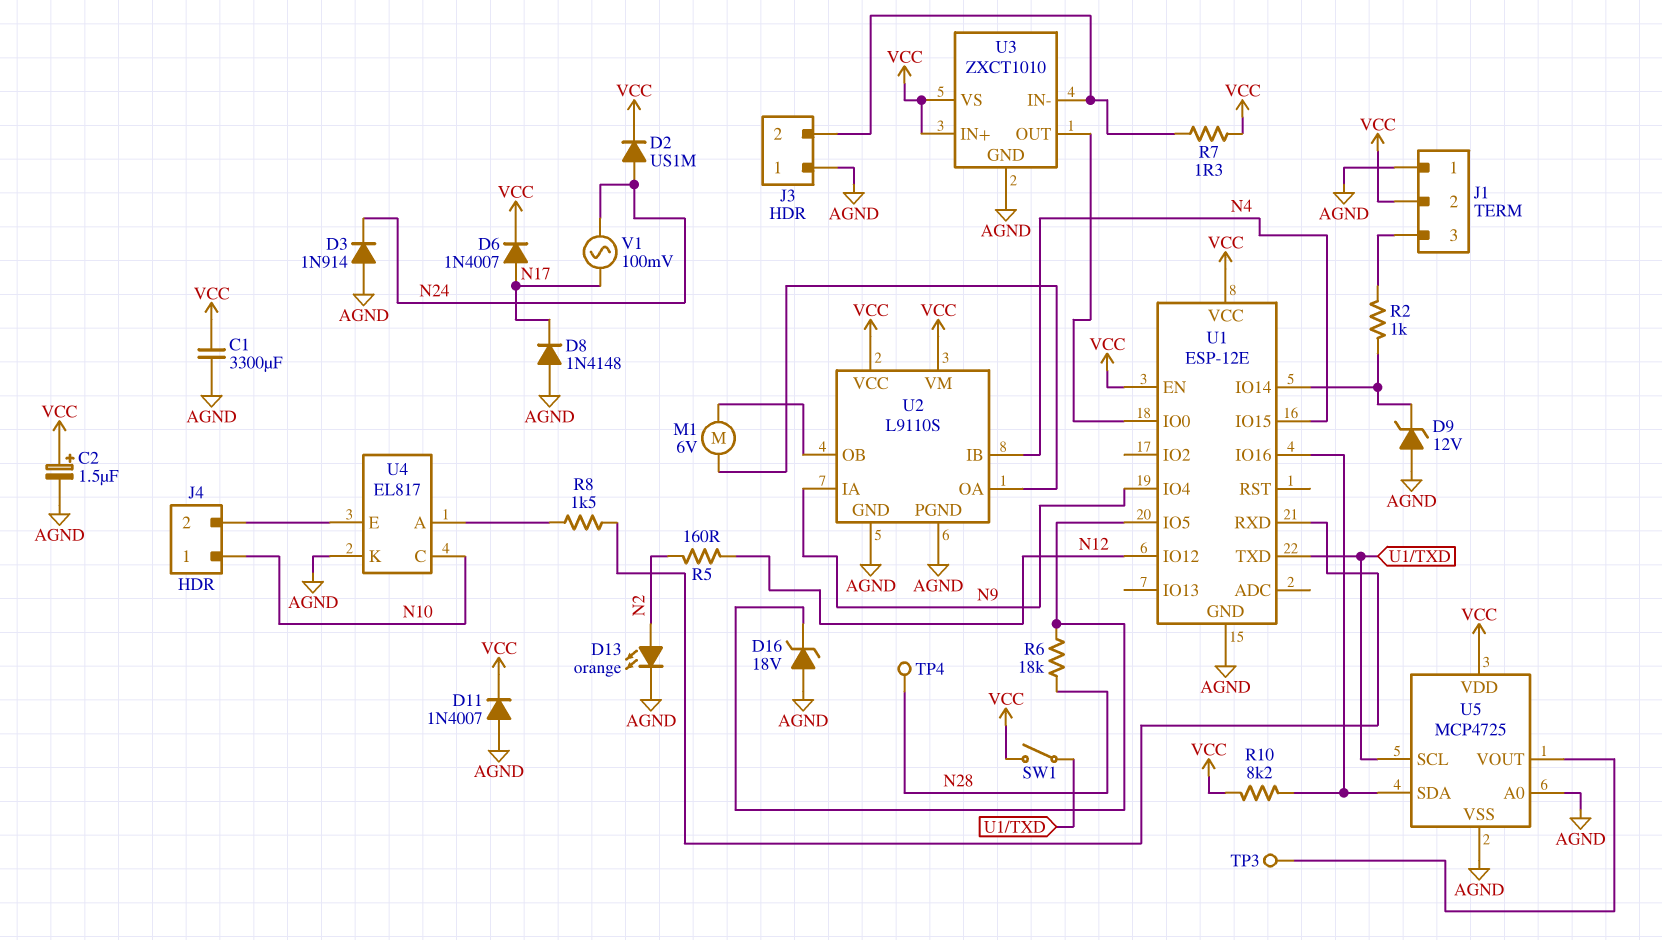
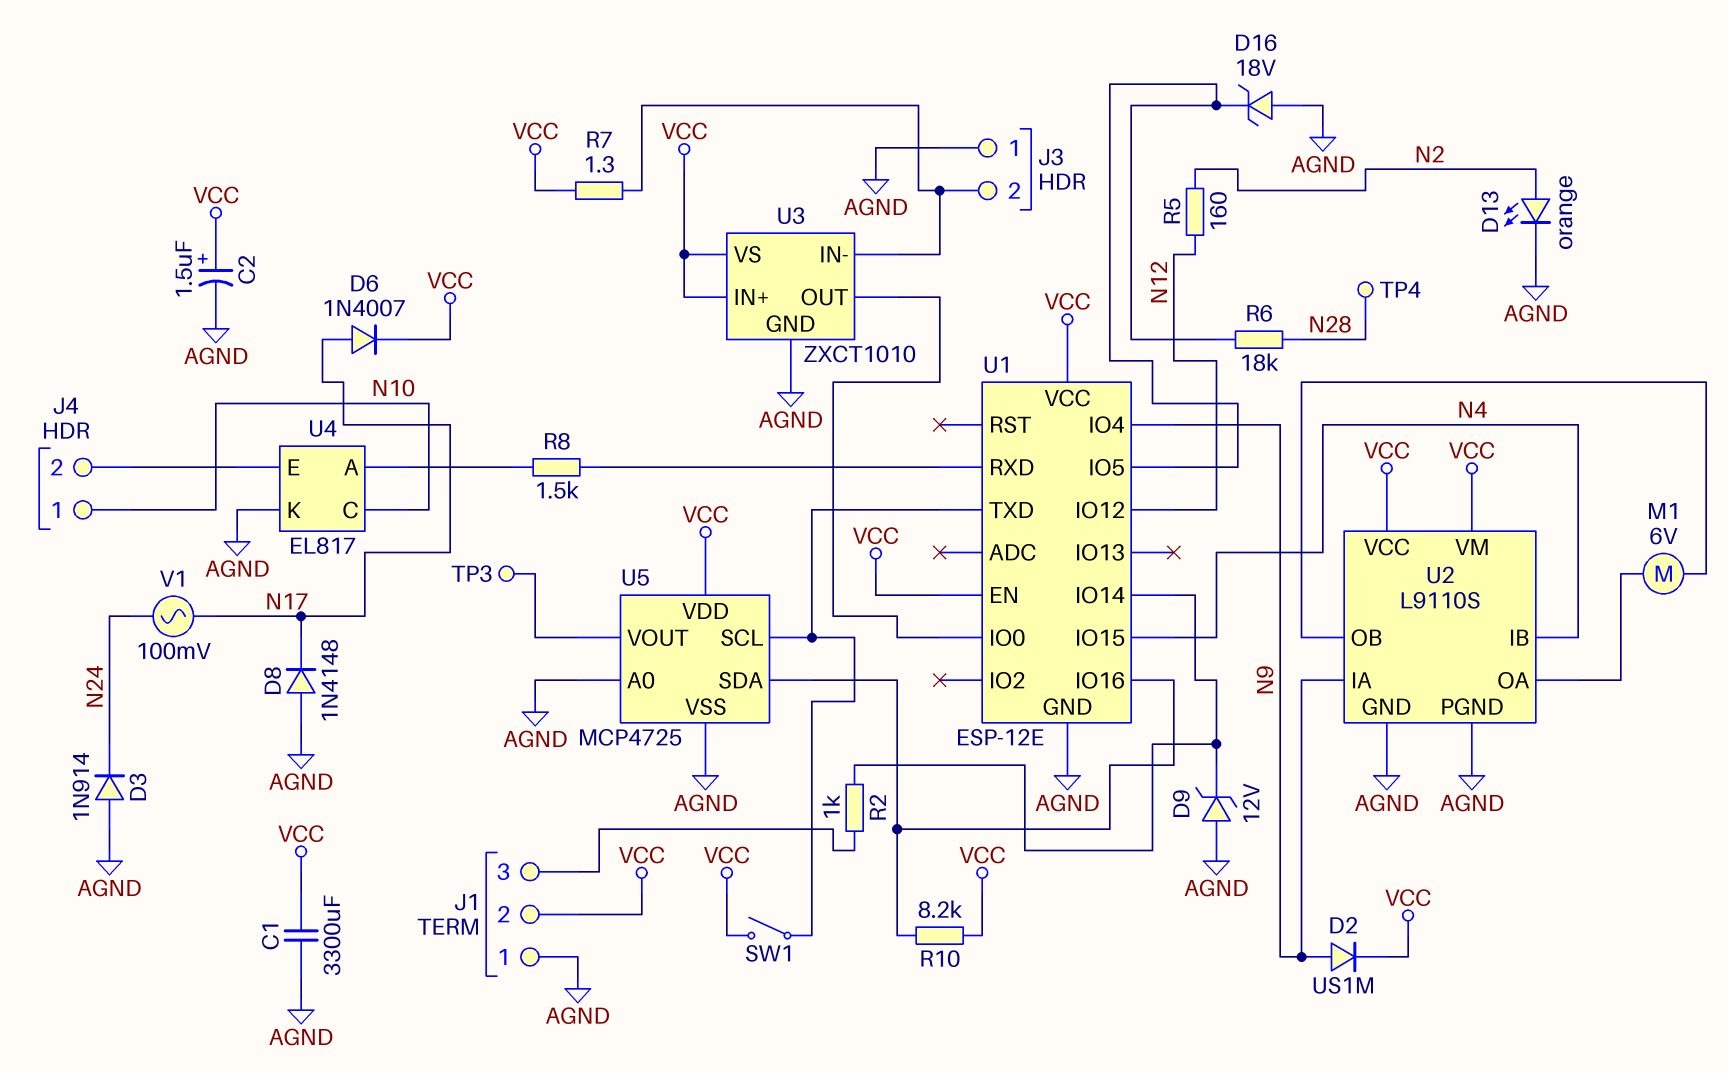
D2: diode US1M (A N24, K VCC) -> diode US1M (A N9, K VCC)
D11: diode 1N4007 (A AGND, K VCC) -> none

